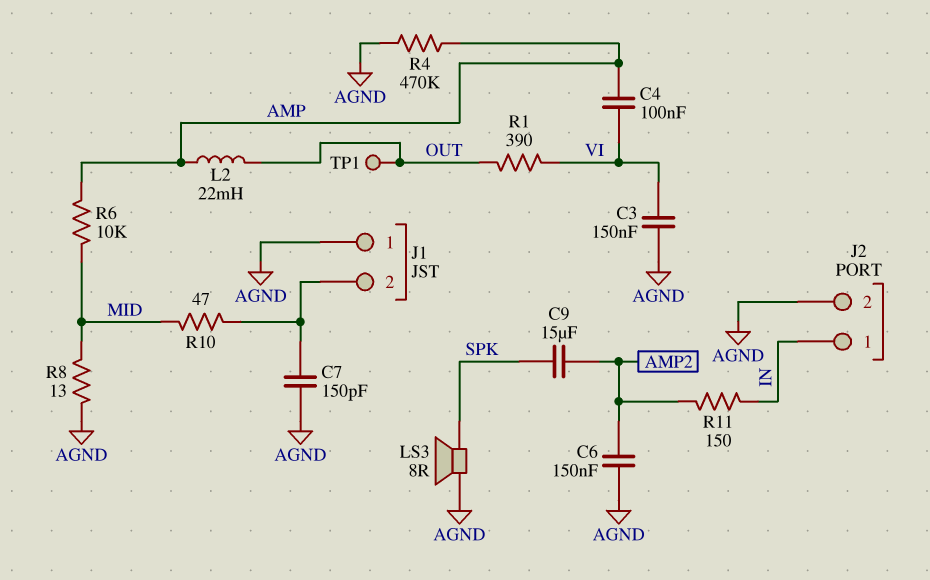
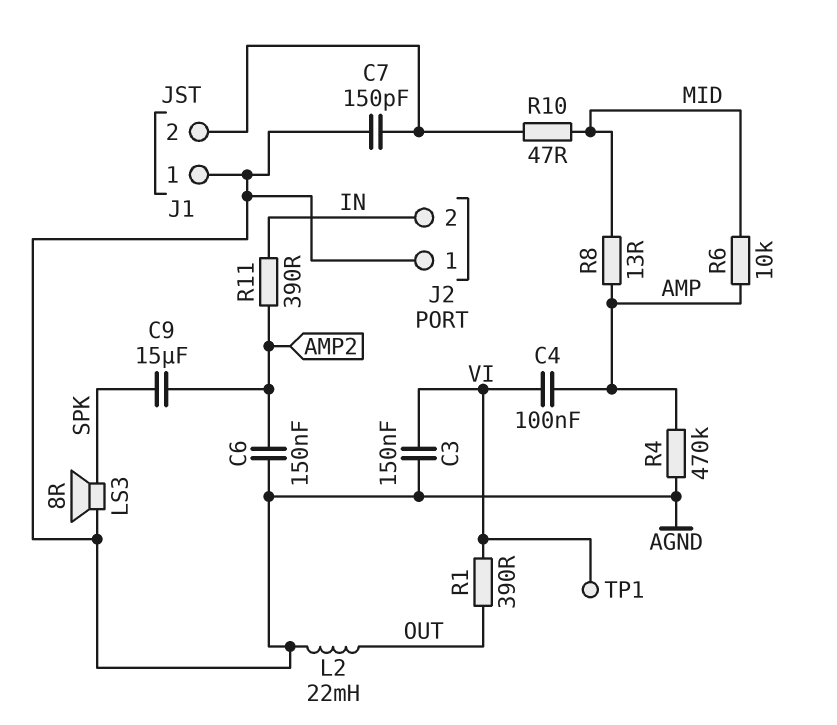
J2 pin 1: IN -> AGND
J2 pin 2: AGND -> IN
L2: 22mH (AMP, OUT) -> 22mH (AGND, OUT)
R8: 13 (AGND, MID) -> 13 (AMP, MID)
R11: 150 (AMP2, IN) -> 390 (AMP2, IN)
TP1: test point (OUT) -> test point (VI)

